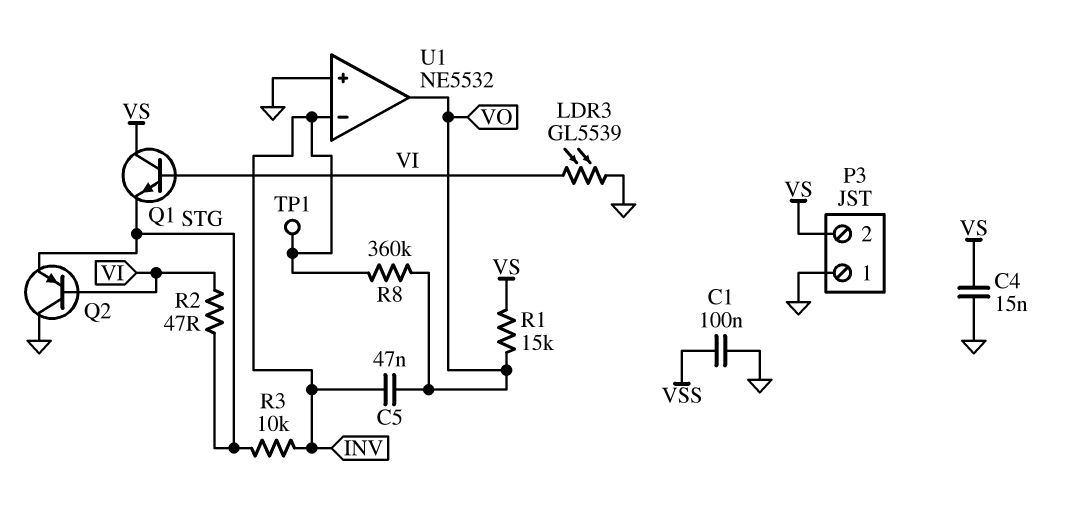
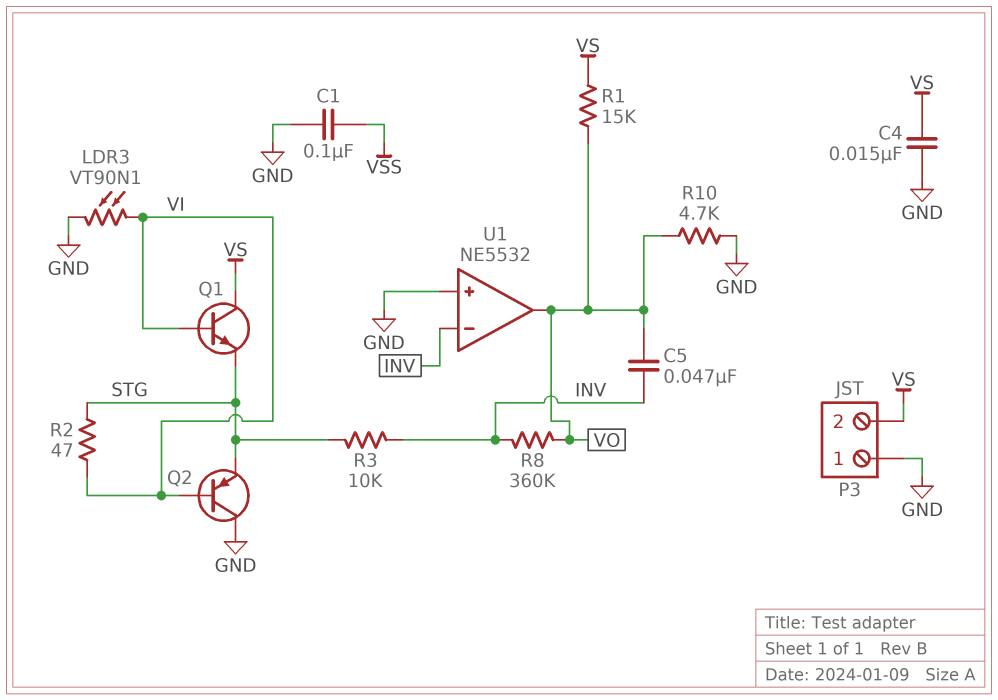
LDR3: GL5539 (GND, VI) -> VT90N1 (GND, VI)
R10: none -> 4.7k (GND, VO)
TP1: test point (INV) -> none

